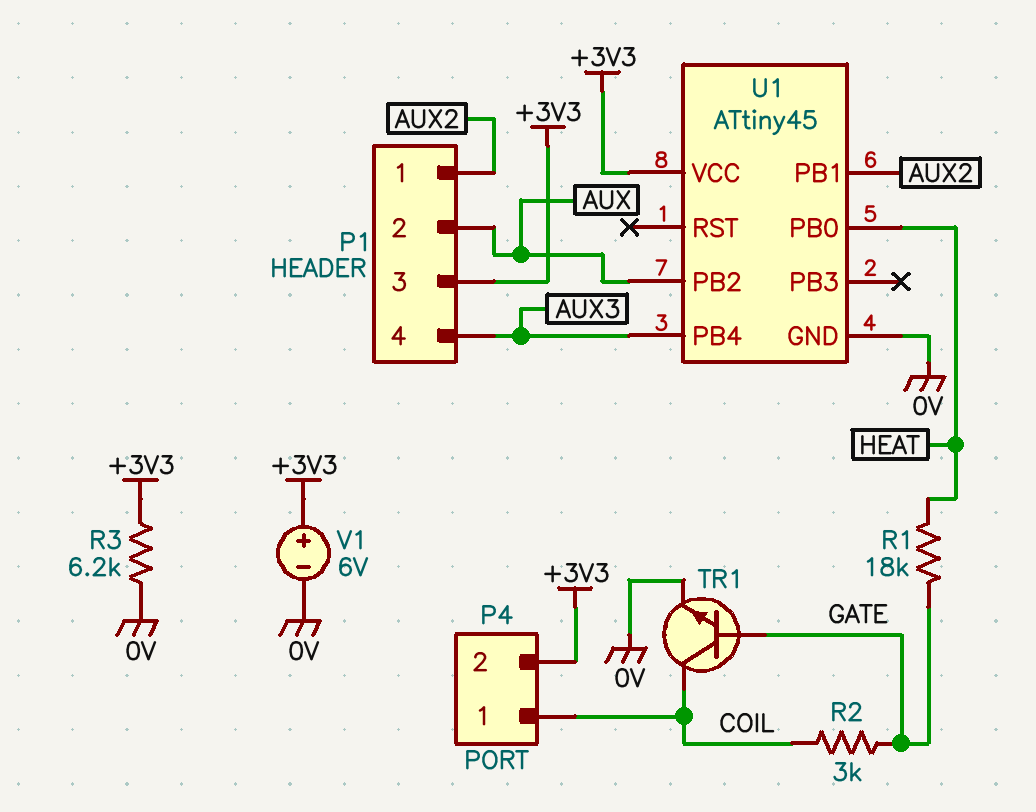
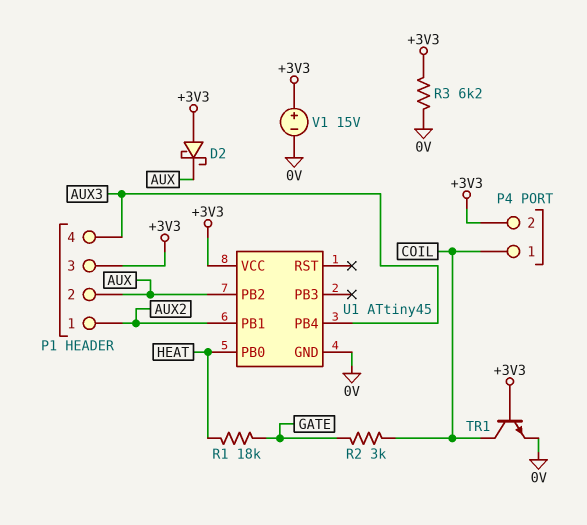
D2: none -> schottky (A +3V3, K AUX)
TR1: NPN (B GATE, C COIL, E 0V) -> NPN (B +3V3, C COIL, E 0V)
V1: 6V (plus +3V3, minus 0V) -> 15V (plus +3V3, minus 0V)

